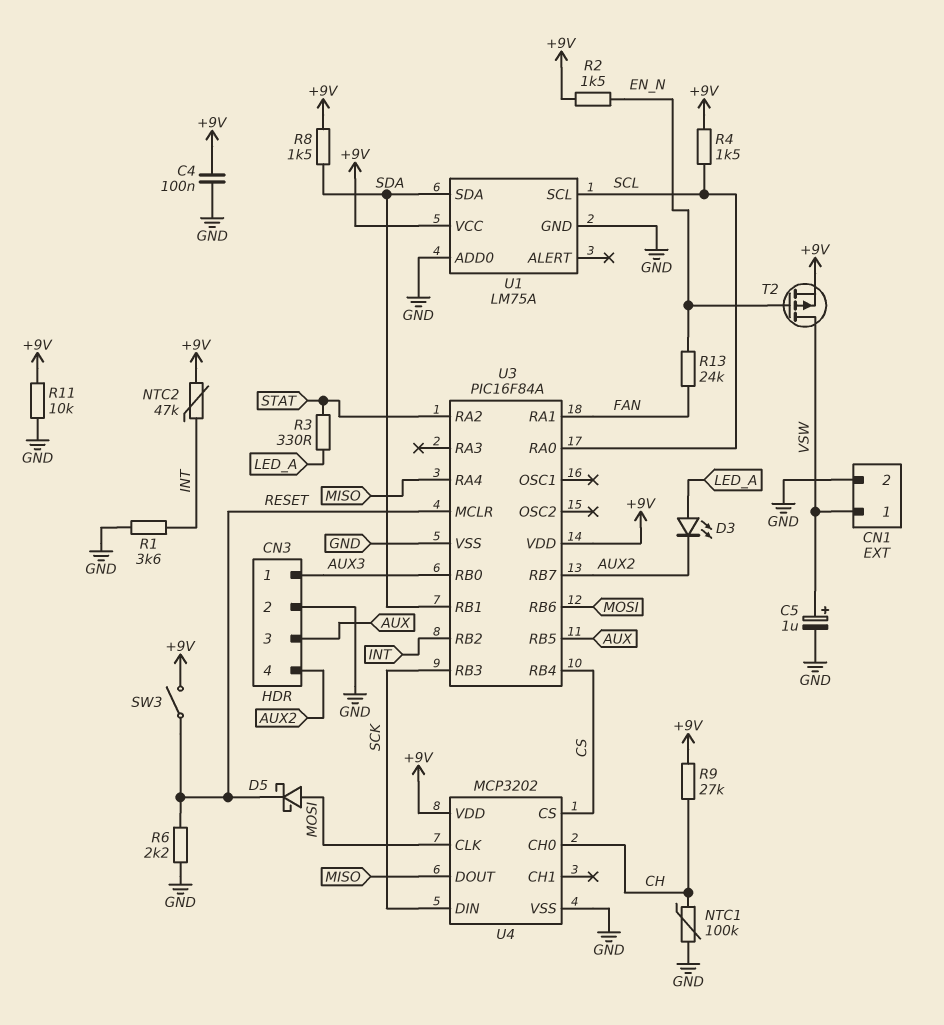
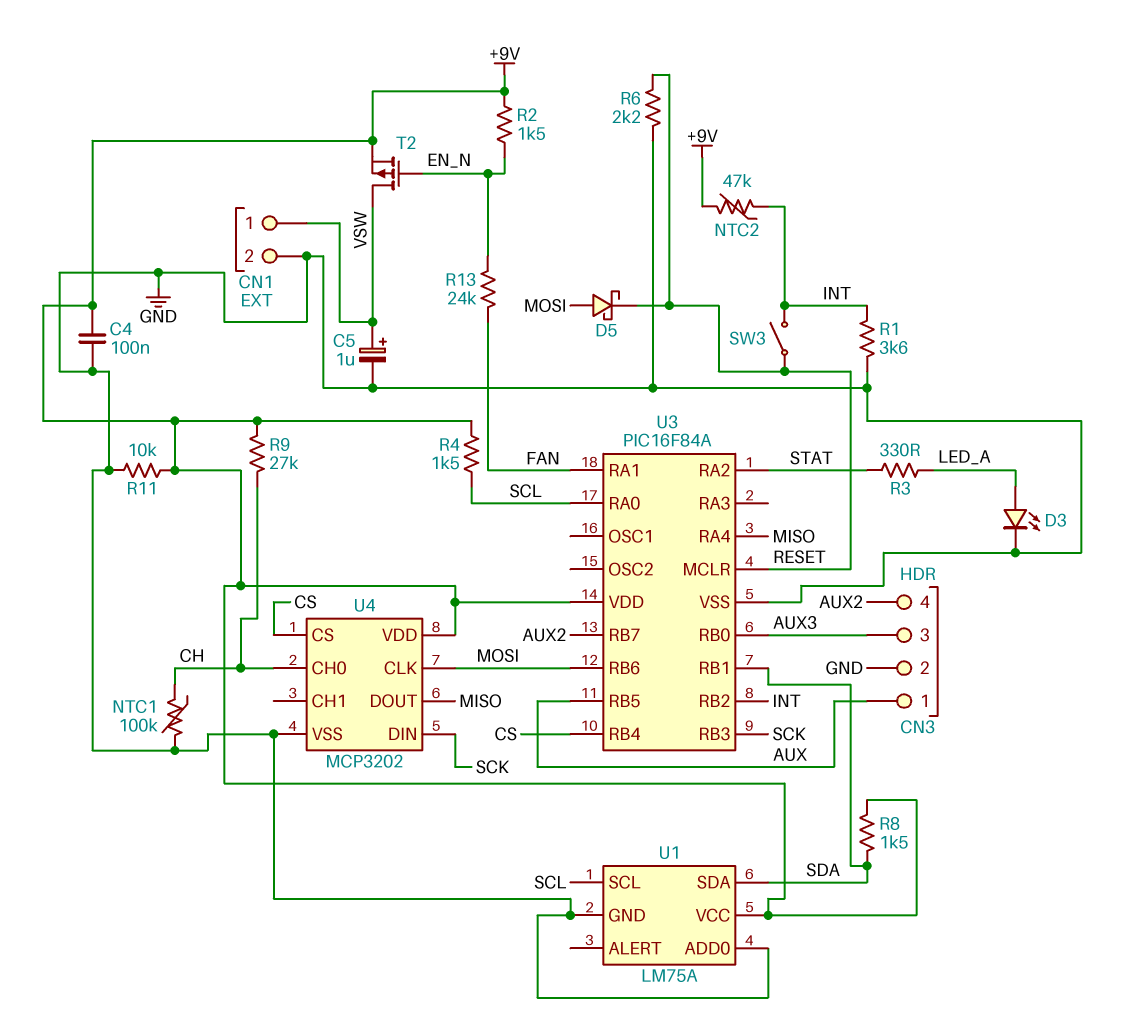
CN3 pin 1: AUX3 -> AUX
CN3 pin 3: AUX -> AUX3
D3: LED (A LED_A, K AUX2) -> LED (A LED_A, K GND)
SW3: switch (+9V, RESET) -> switch (INT, RESET)

